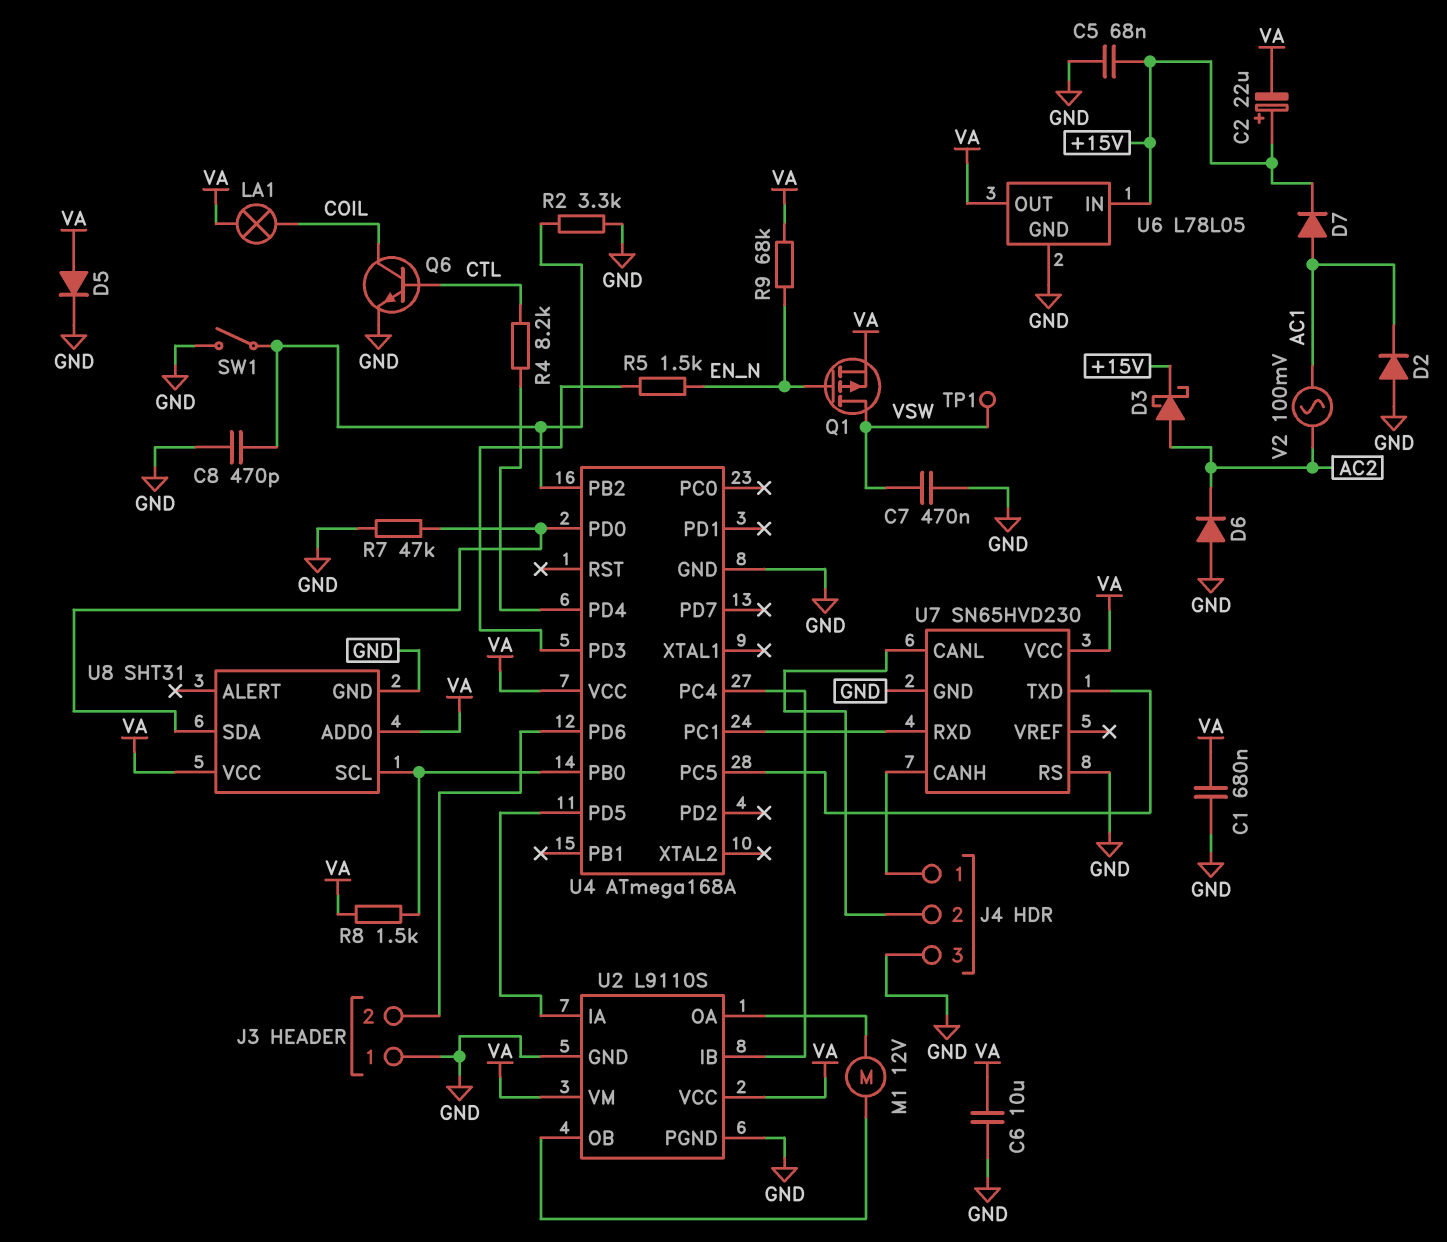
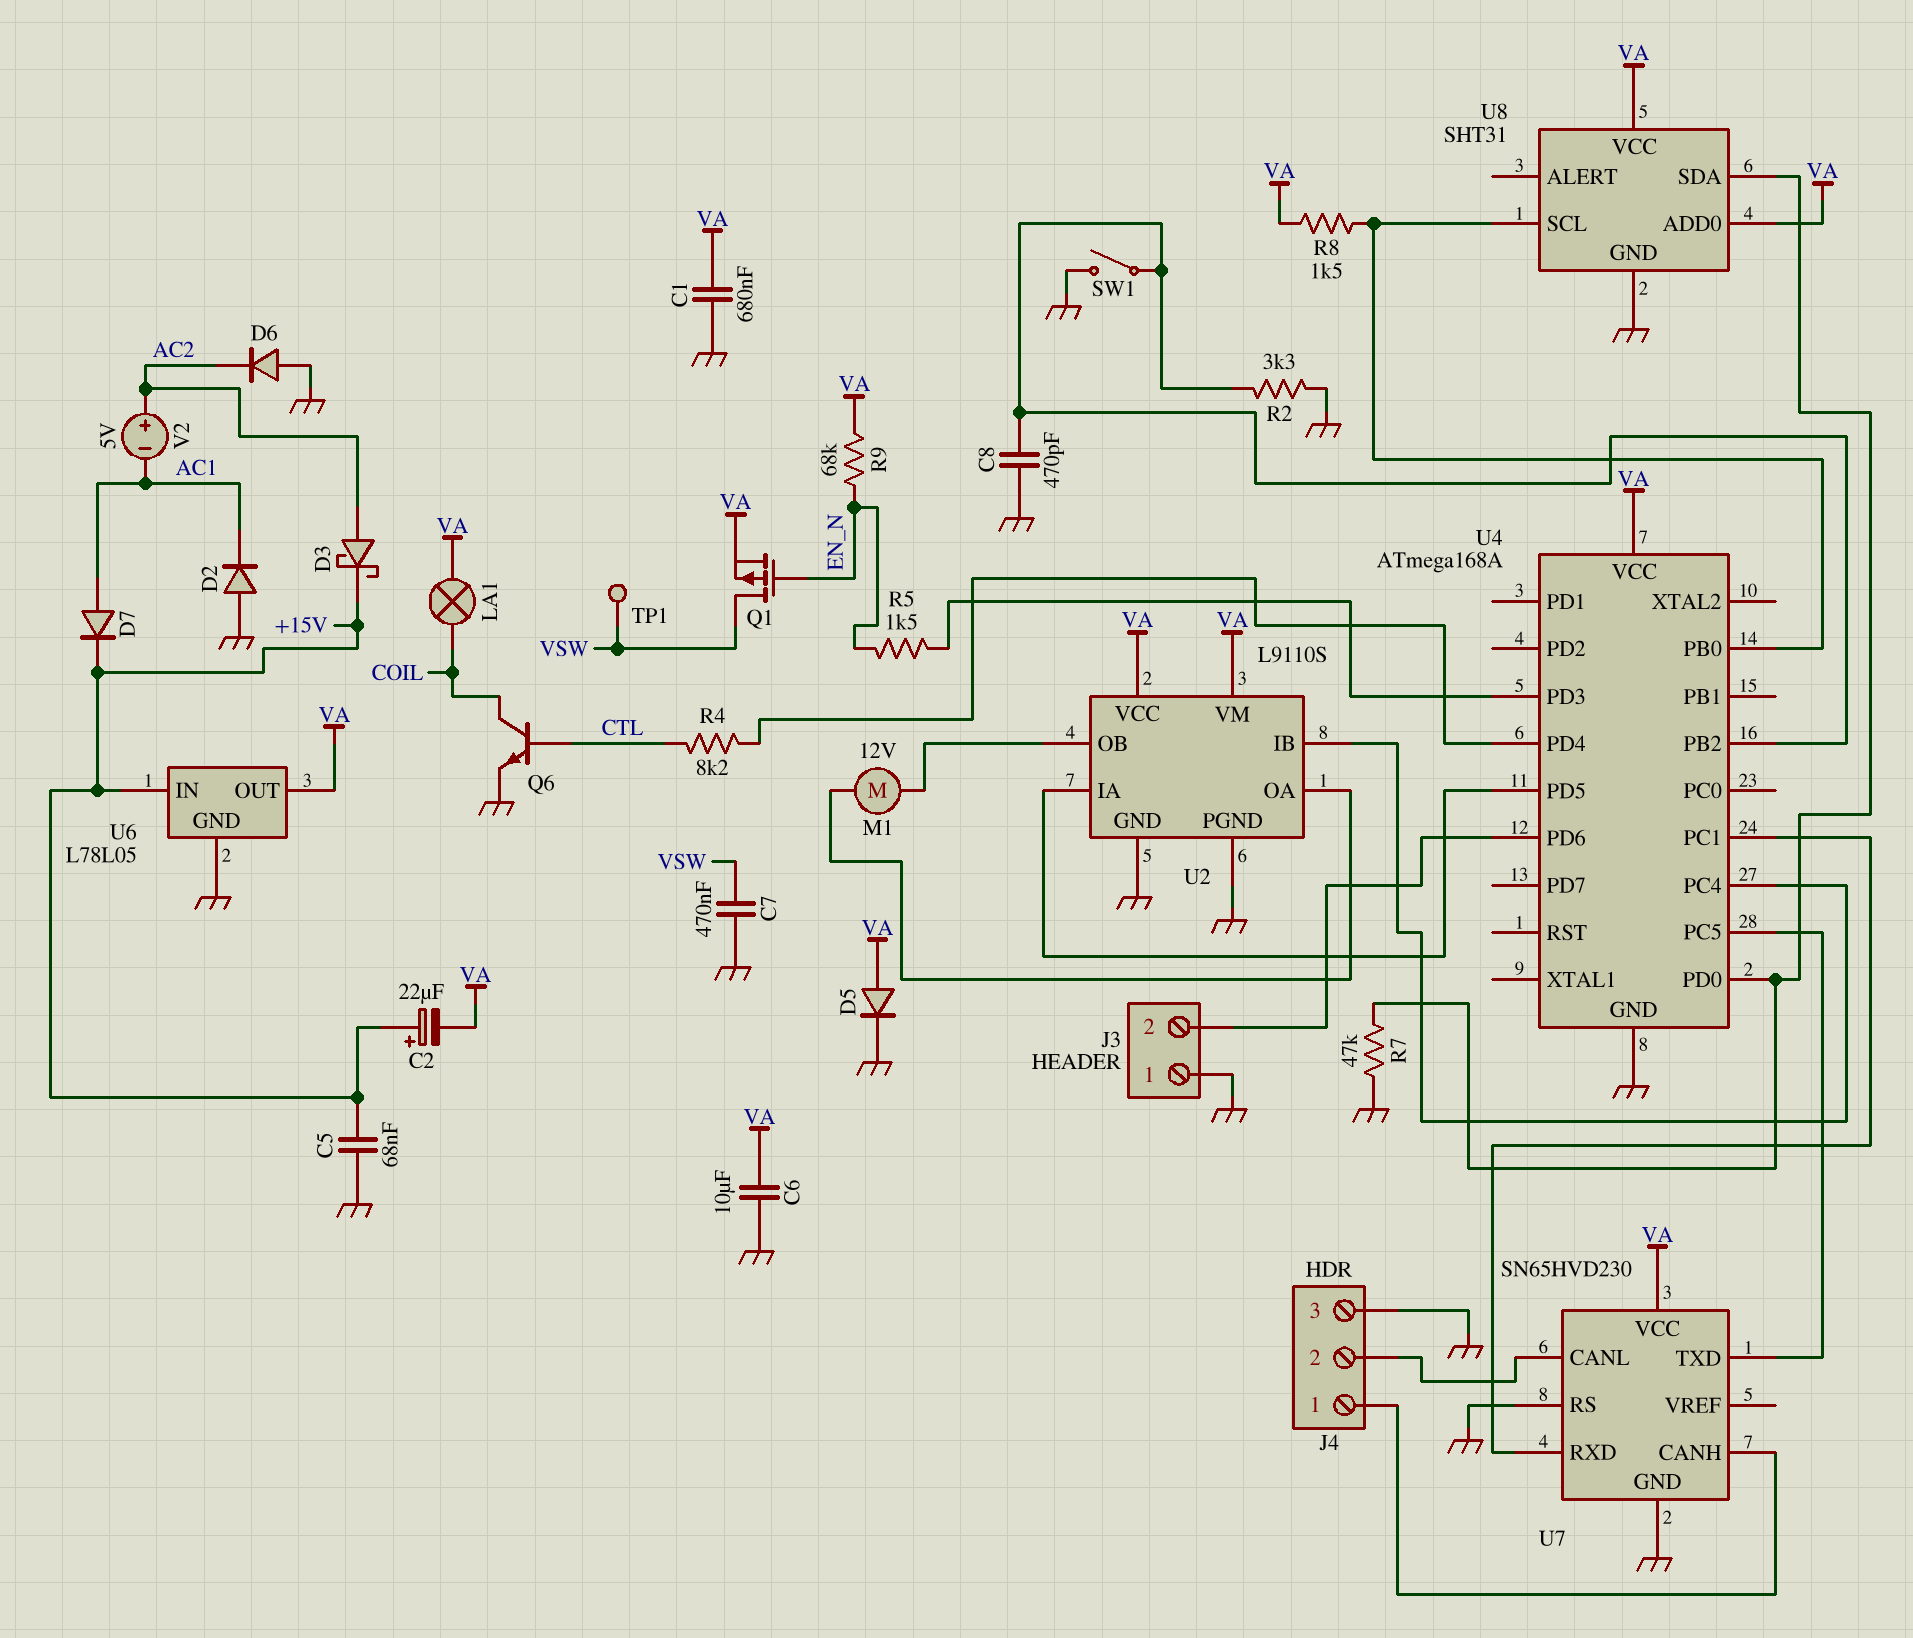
V2: AC 100mV (AC1, AC2) -> 5V (plus AC2, minus AC1)

